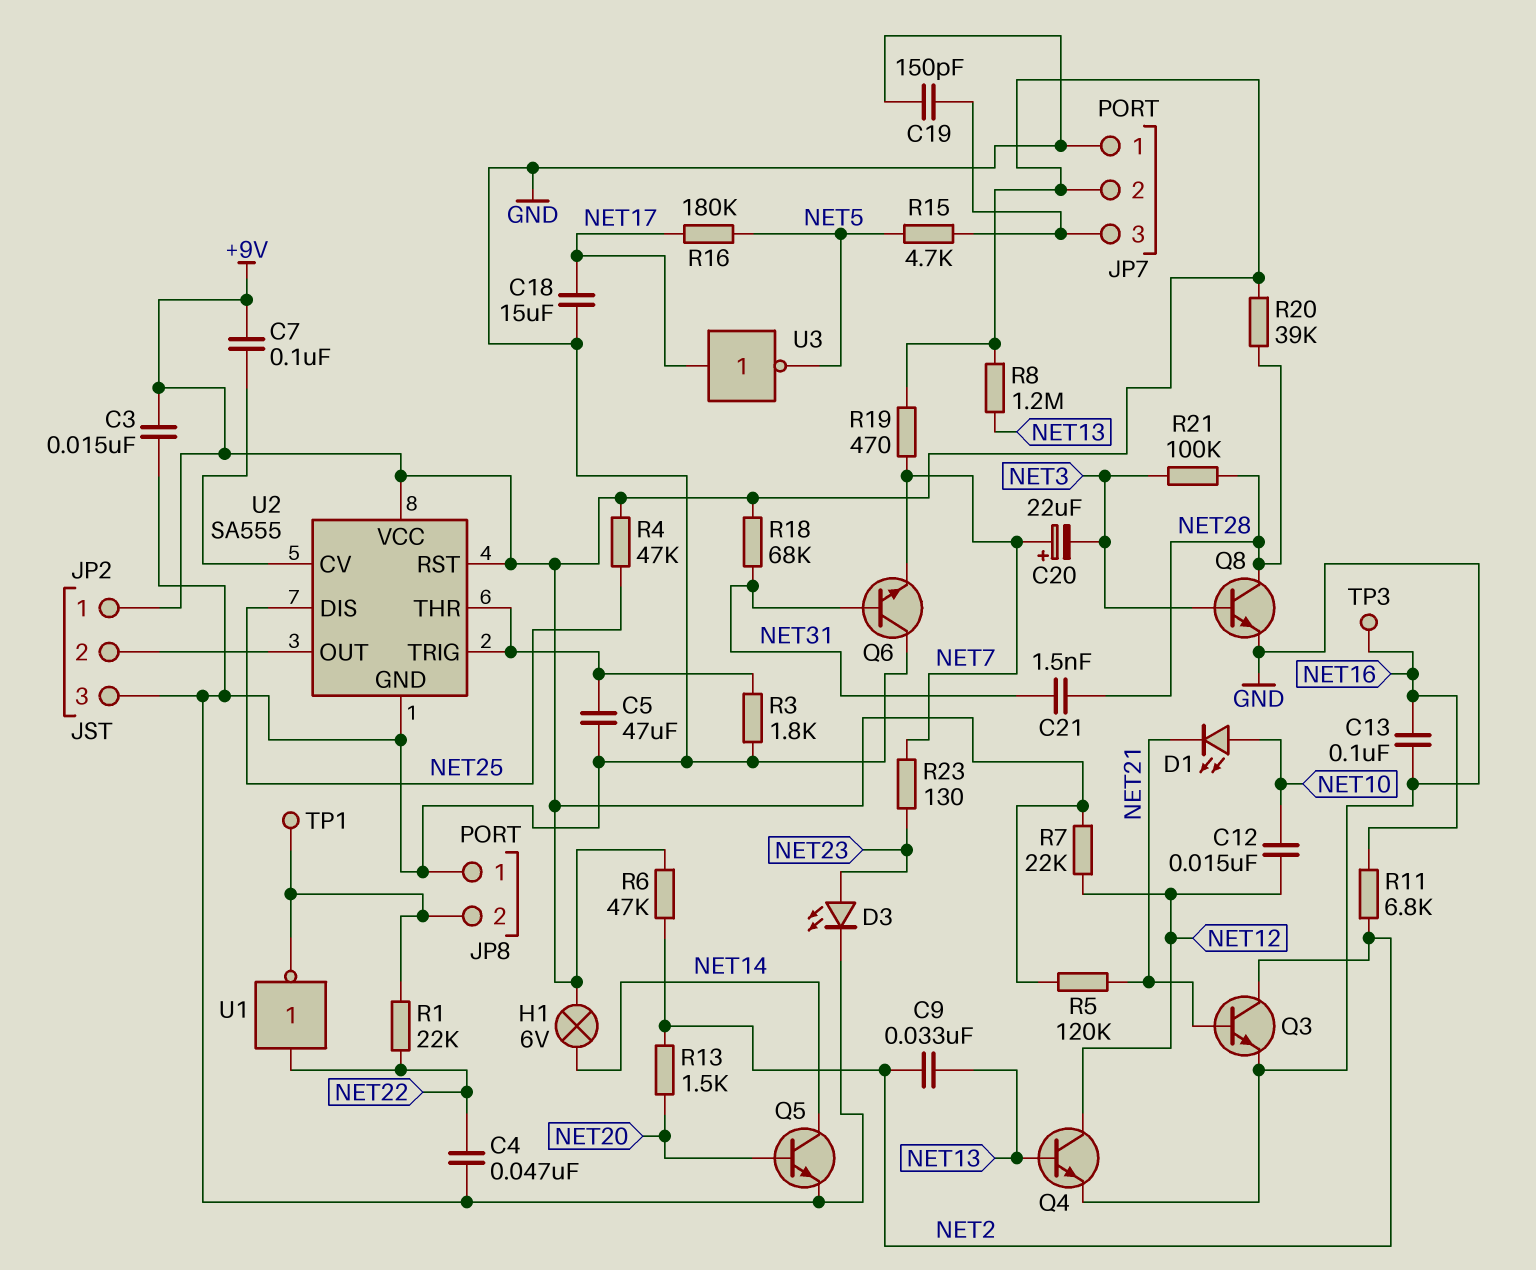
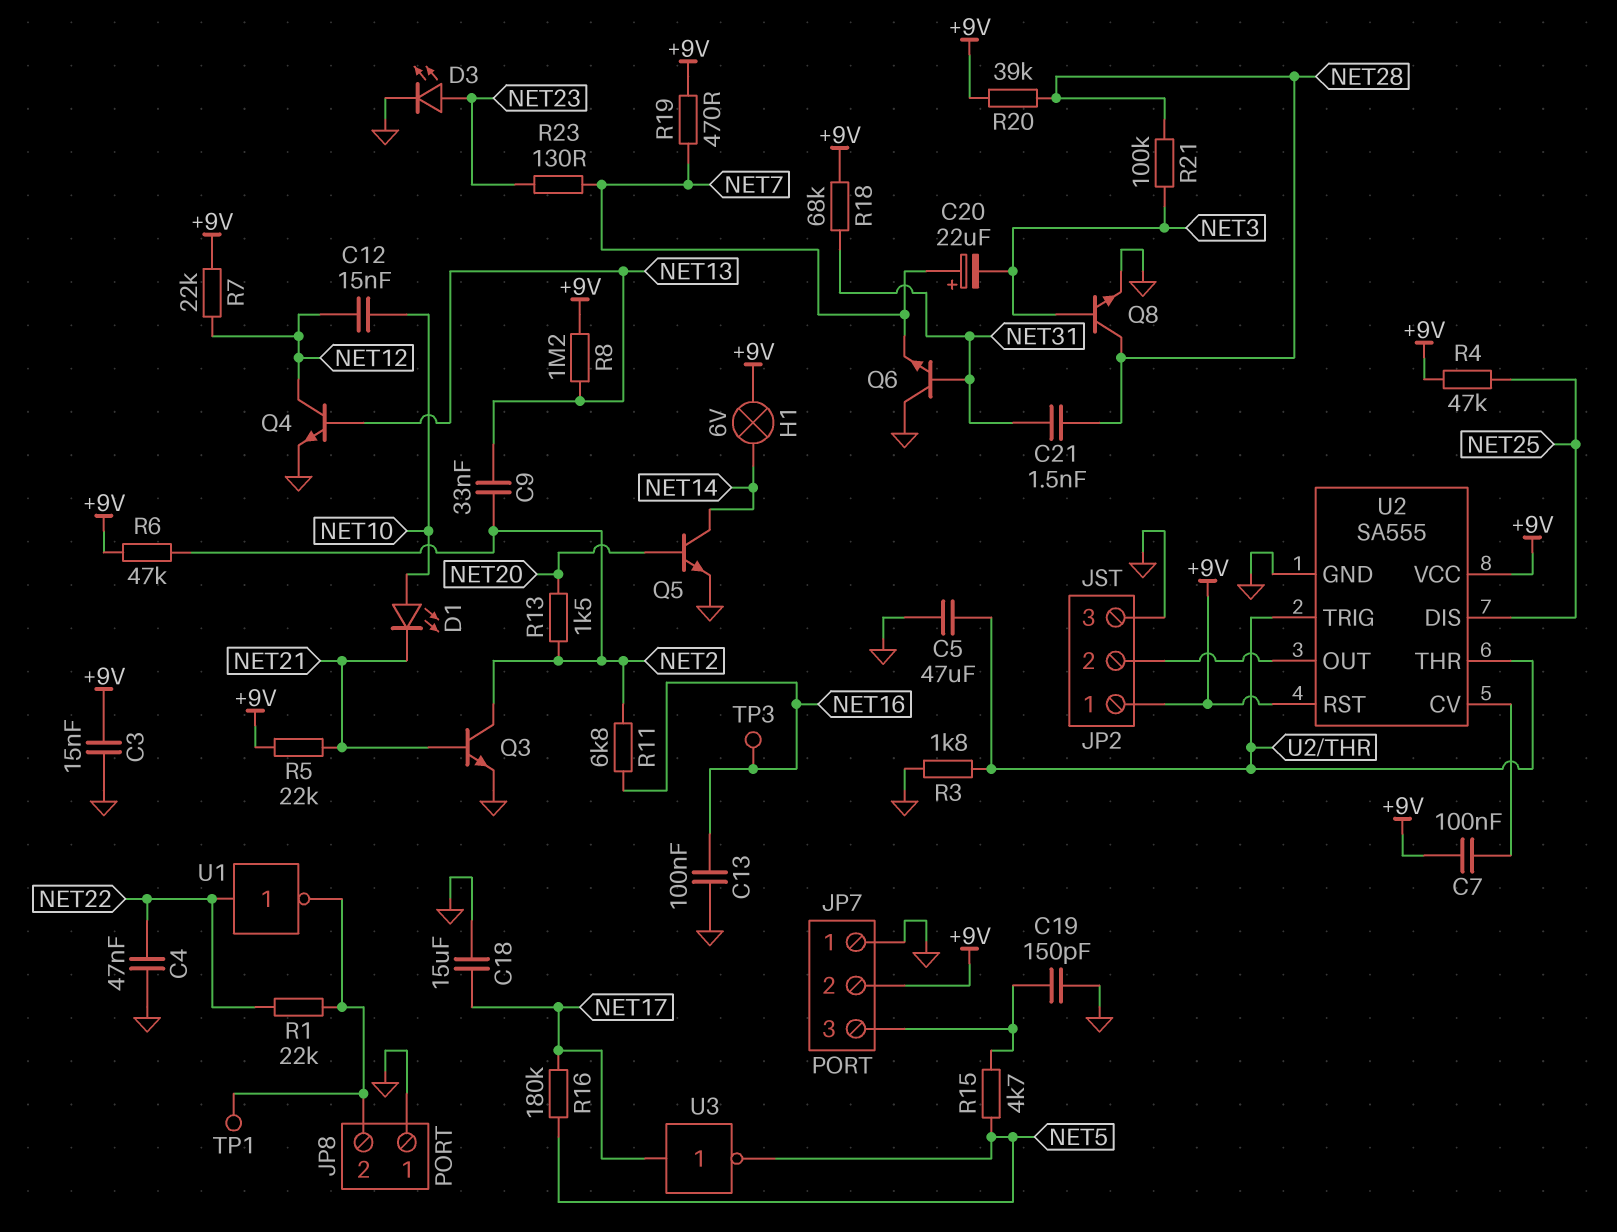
R5: 120k (+9V, NET21) -> 22k (+9V, NET21)

